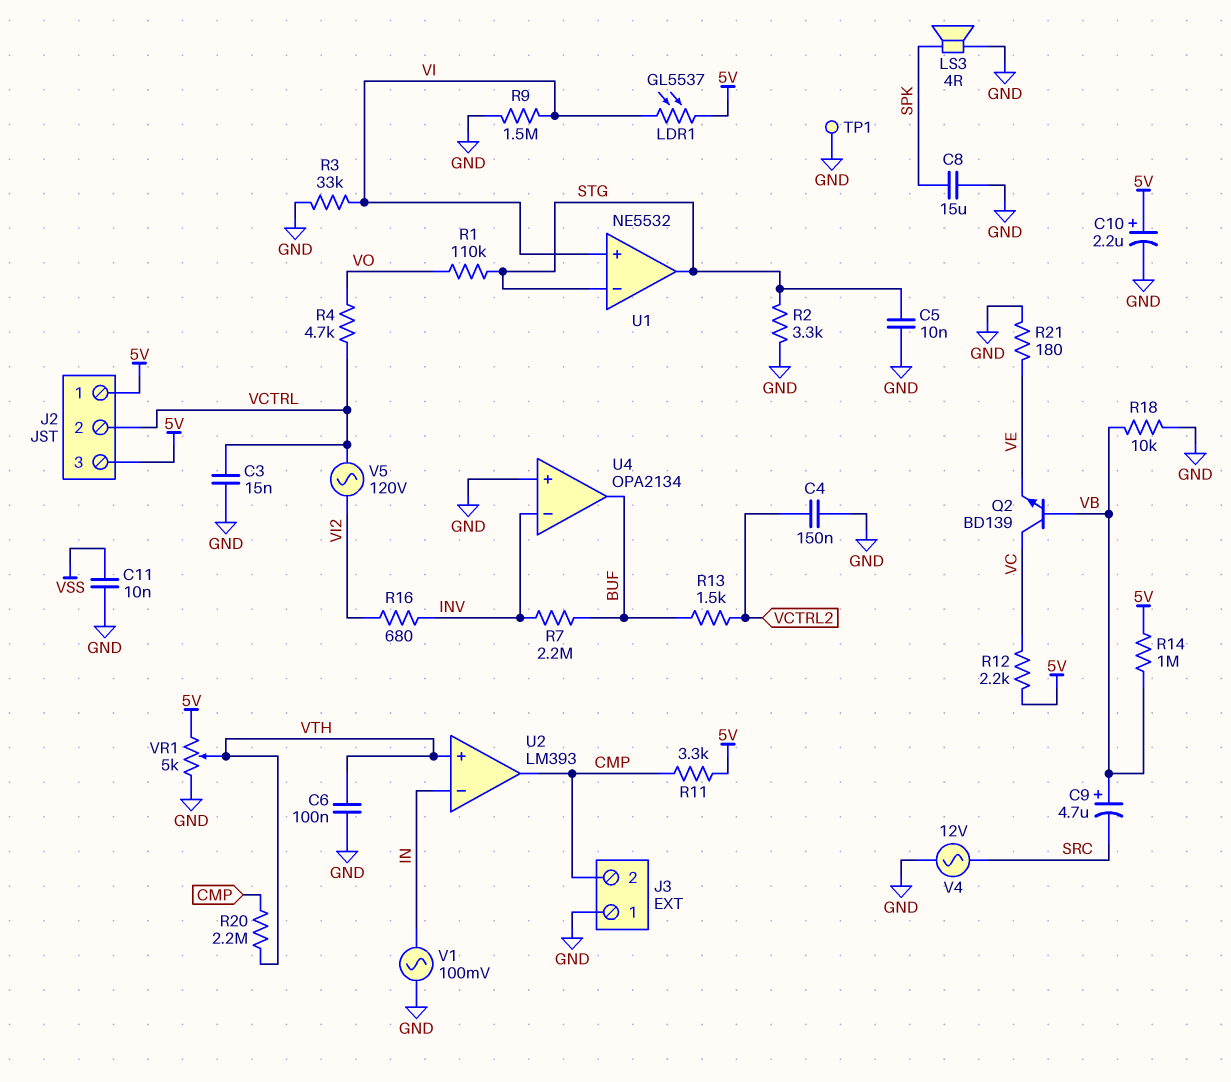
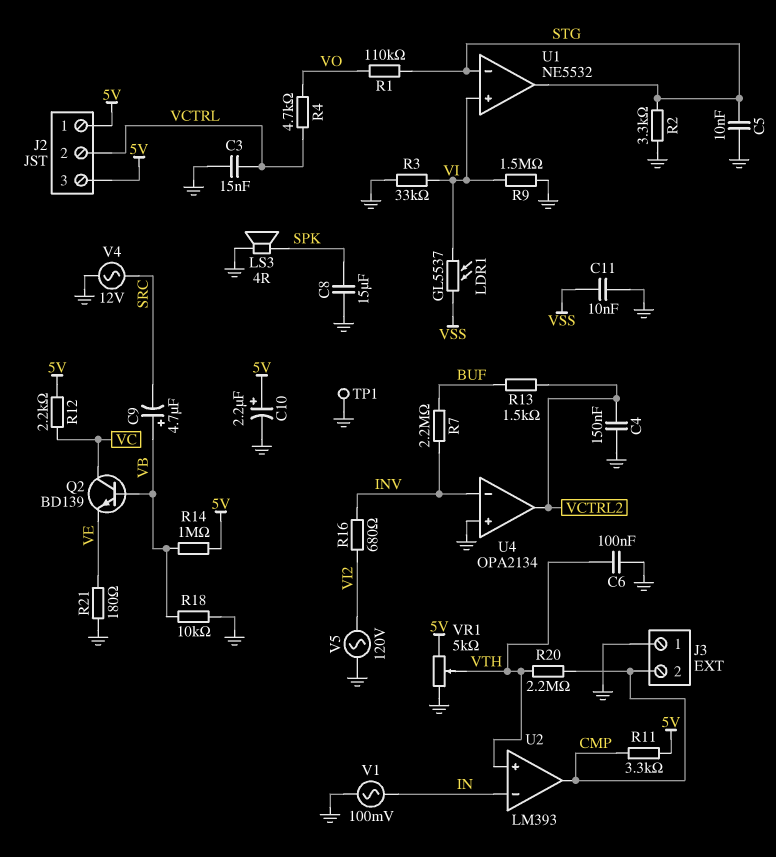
LDR1: GL5537 (5V, VI) -> GL5537 (VI, VSS)
U4 pin out: BUF -> VCTRL2
V5: AC 120V (VCTRL, VI2) -> AC 120V (GND, VI2)

